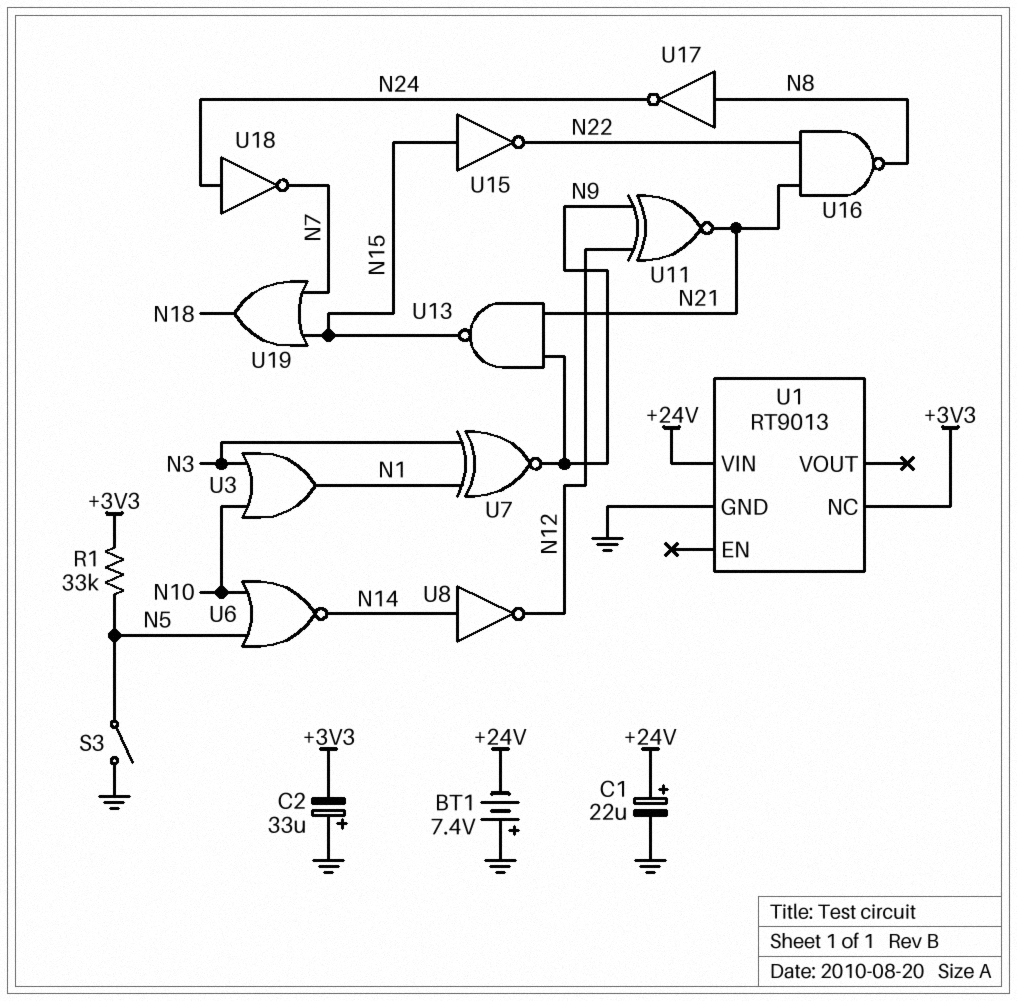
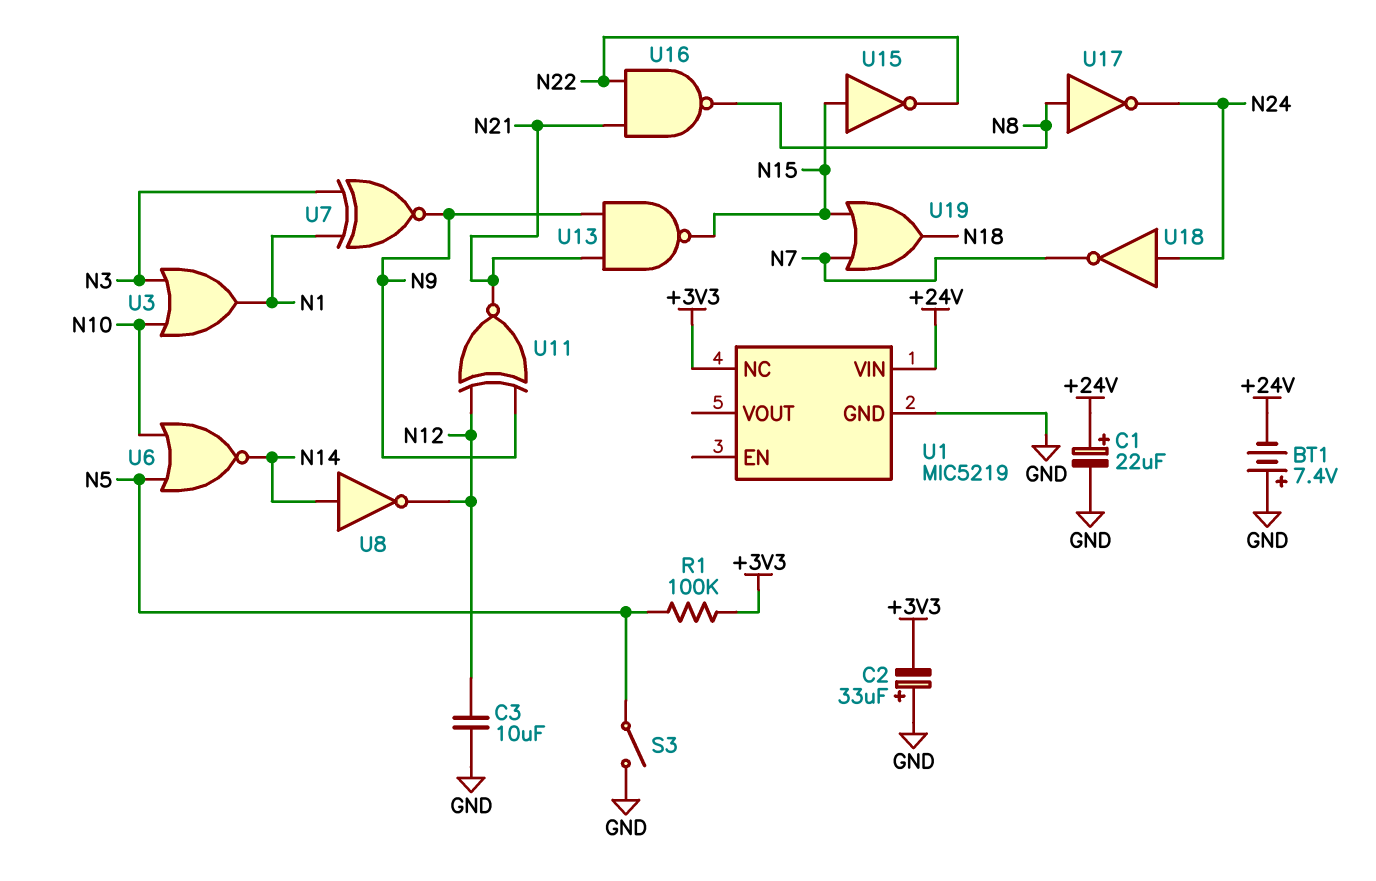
C3: none -> 10uF (GND, N12)
R1: 33k (+3V3, N5) -> 100k (+3V3, N5)
U1: RT9013 -> MIC5219

